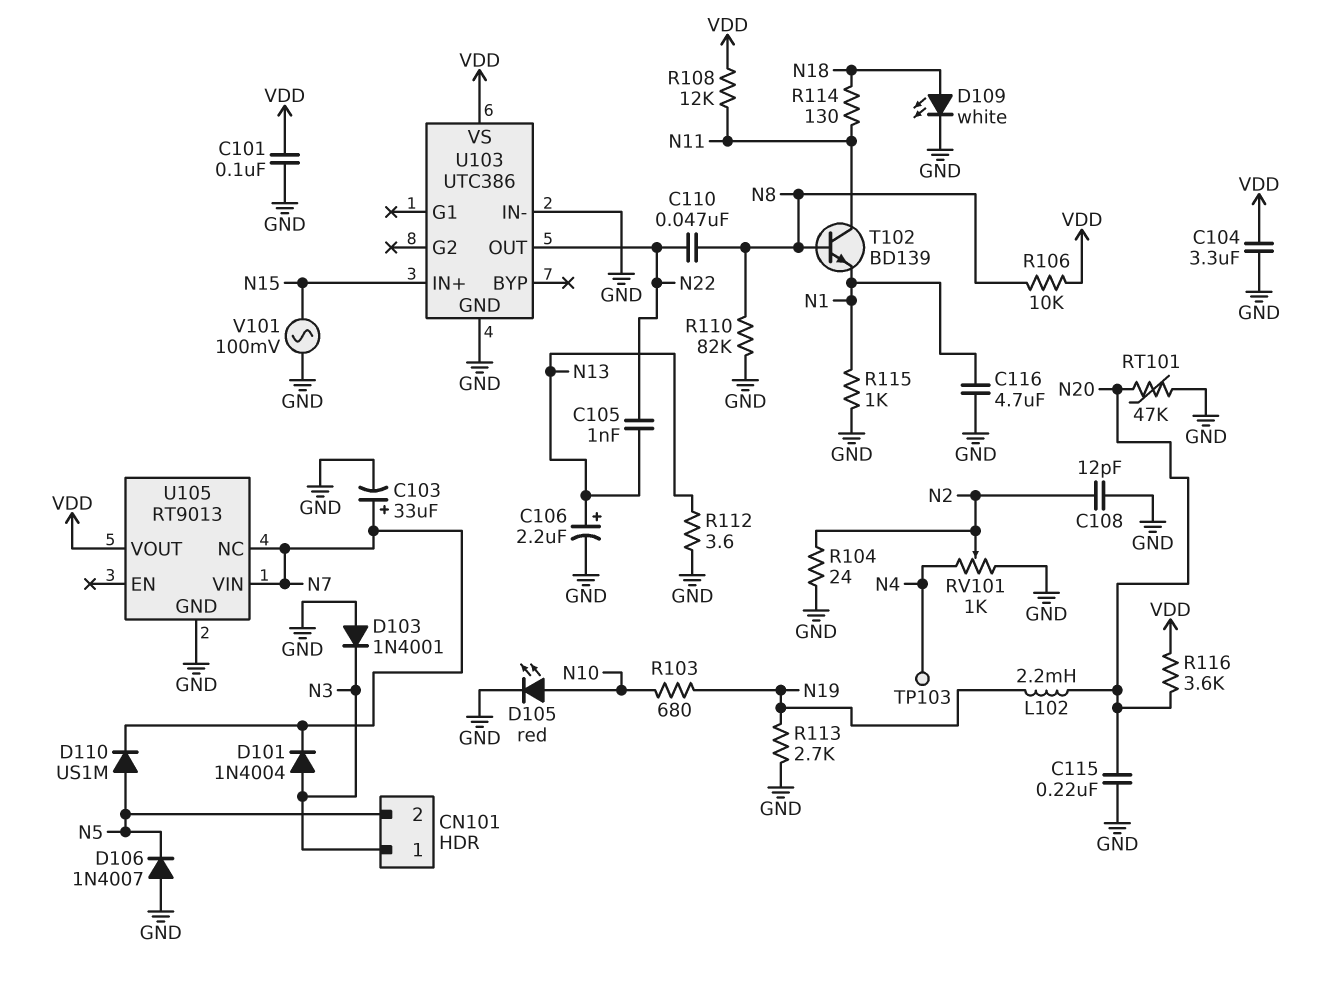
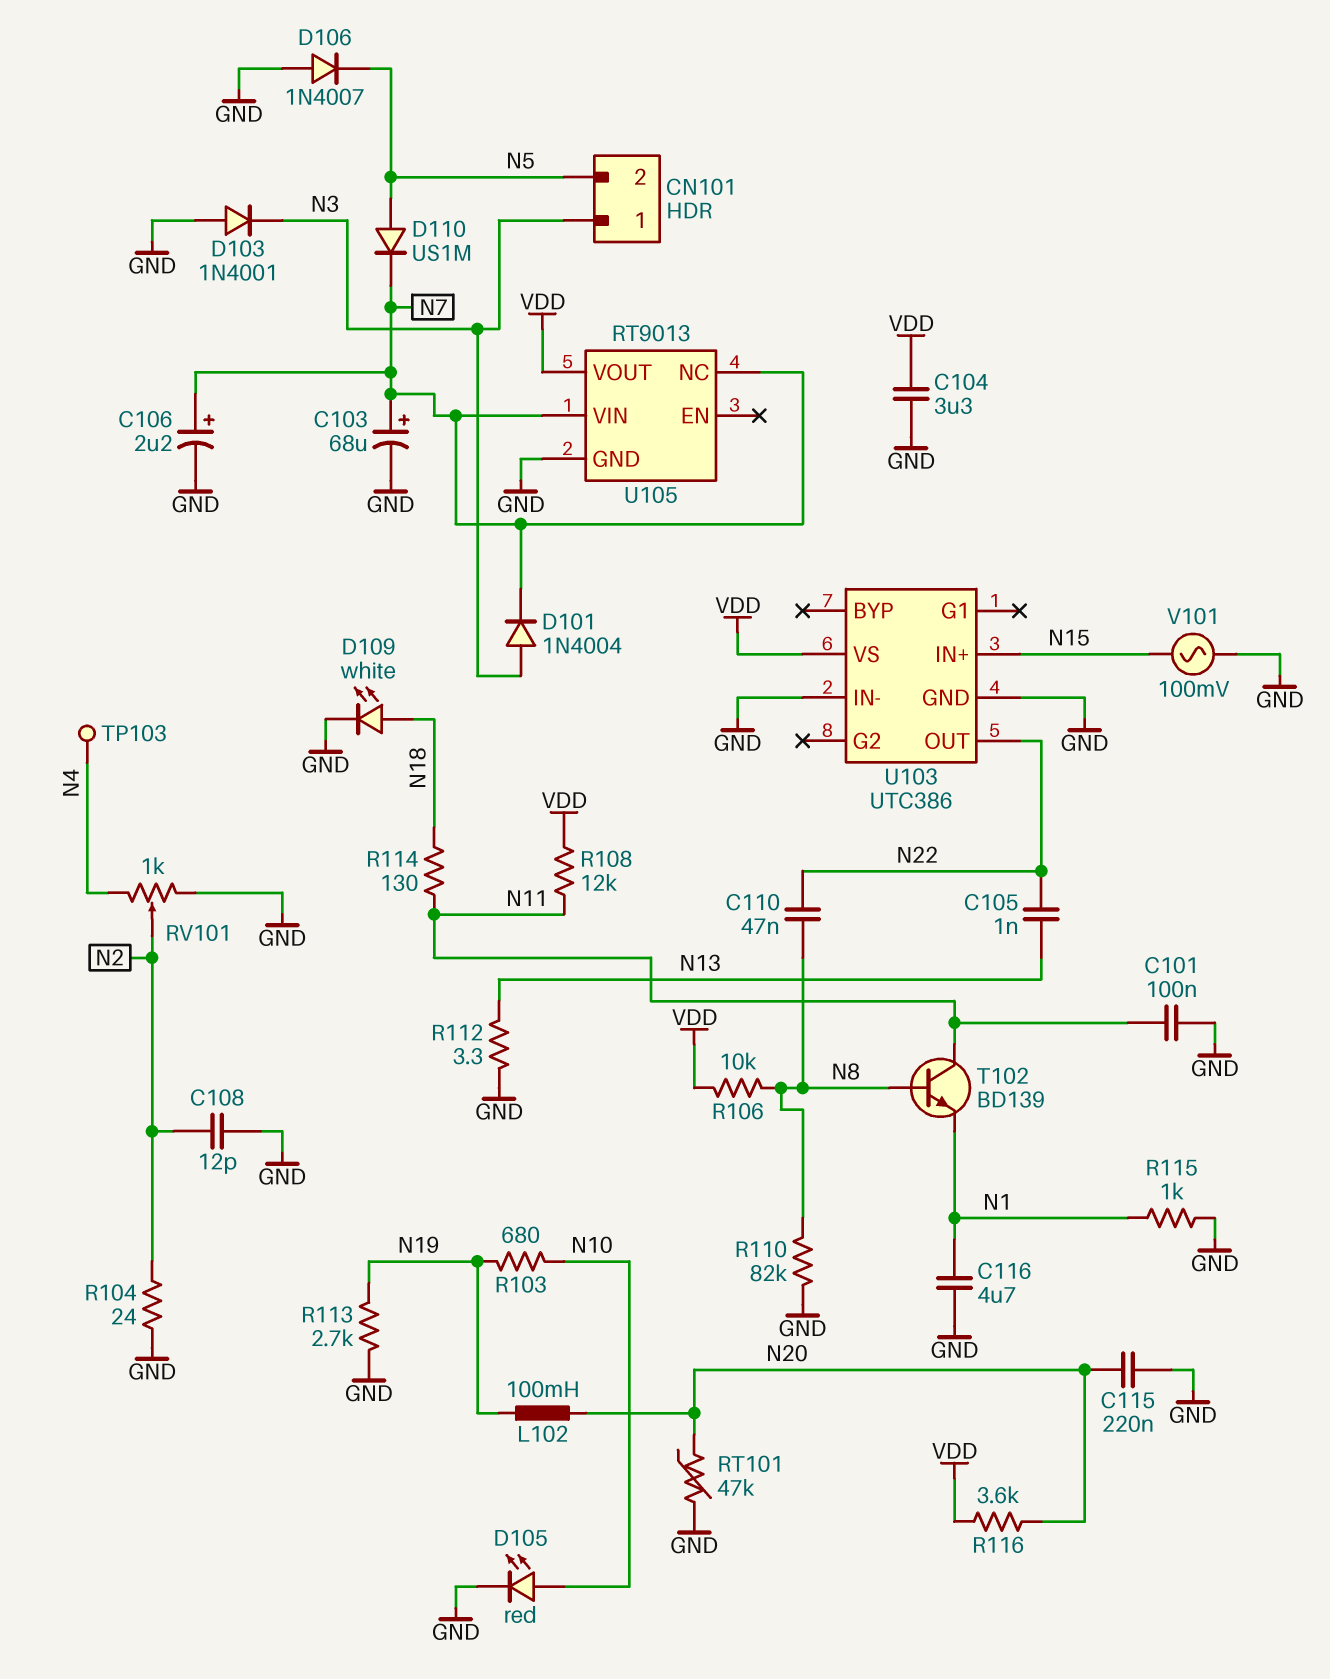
C101: 100nF (GND, VDD) -> 100nF (GND, N11)
C103: 33uF (plus N7, minus GND) -> 68uF (plus N7, minus GND)
C106: 2.2uF (plus N13, minus GND) -> 2.2uF (plus N7, minus GND)
L102: 2.2mH (N19, N20) -> 100mH (N19, N20)
R112: 3.6 (GND, N13) -> 3.3 (GND, N13)

